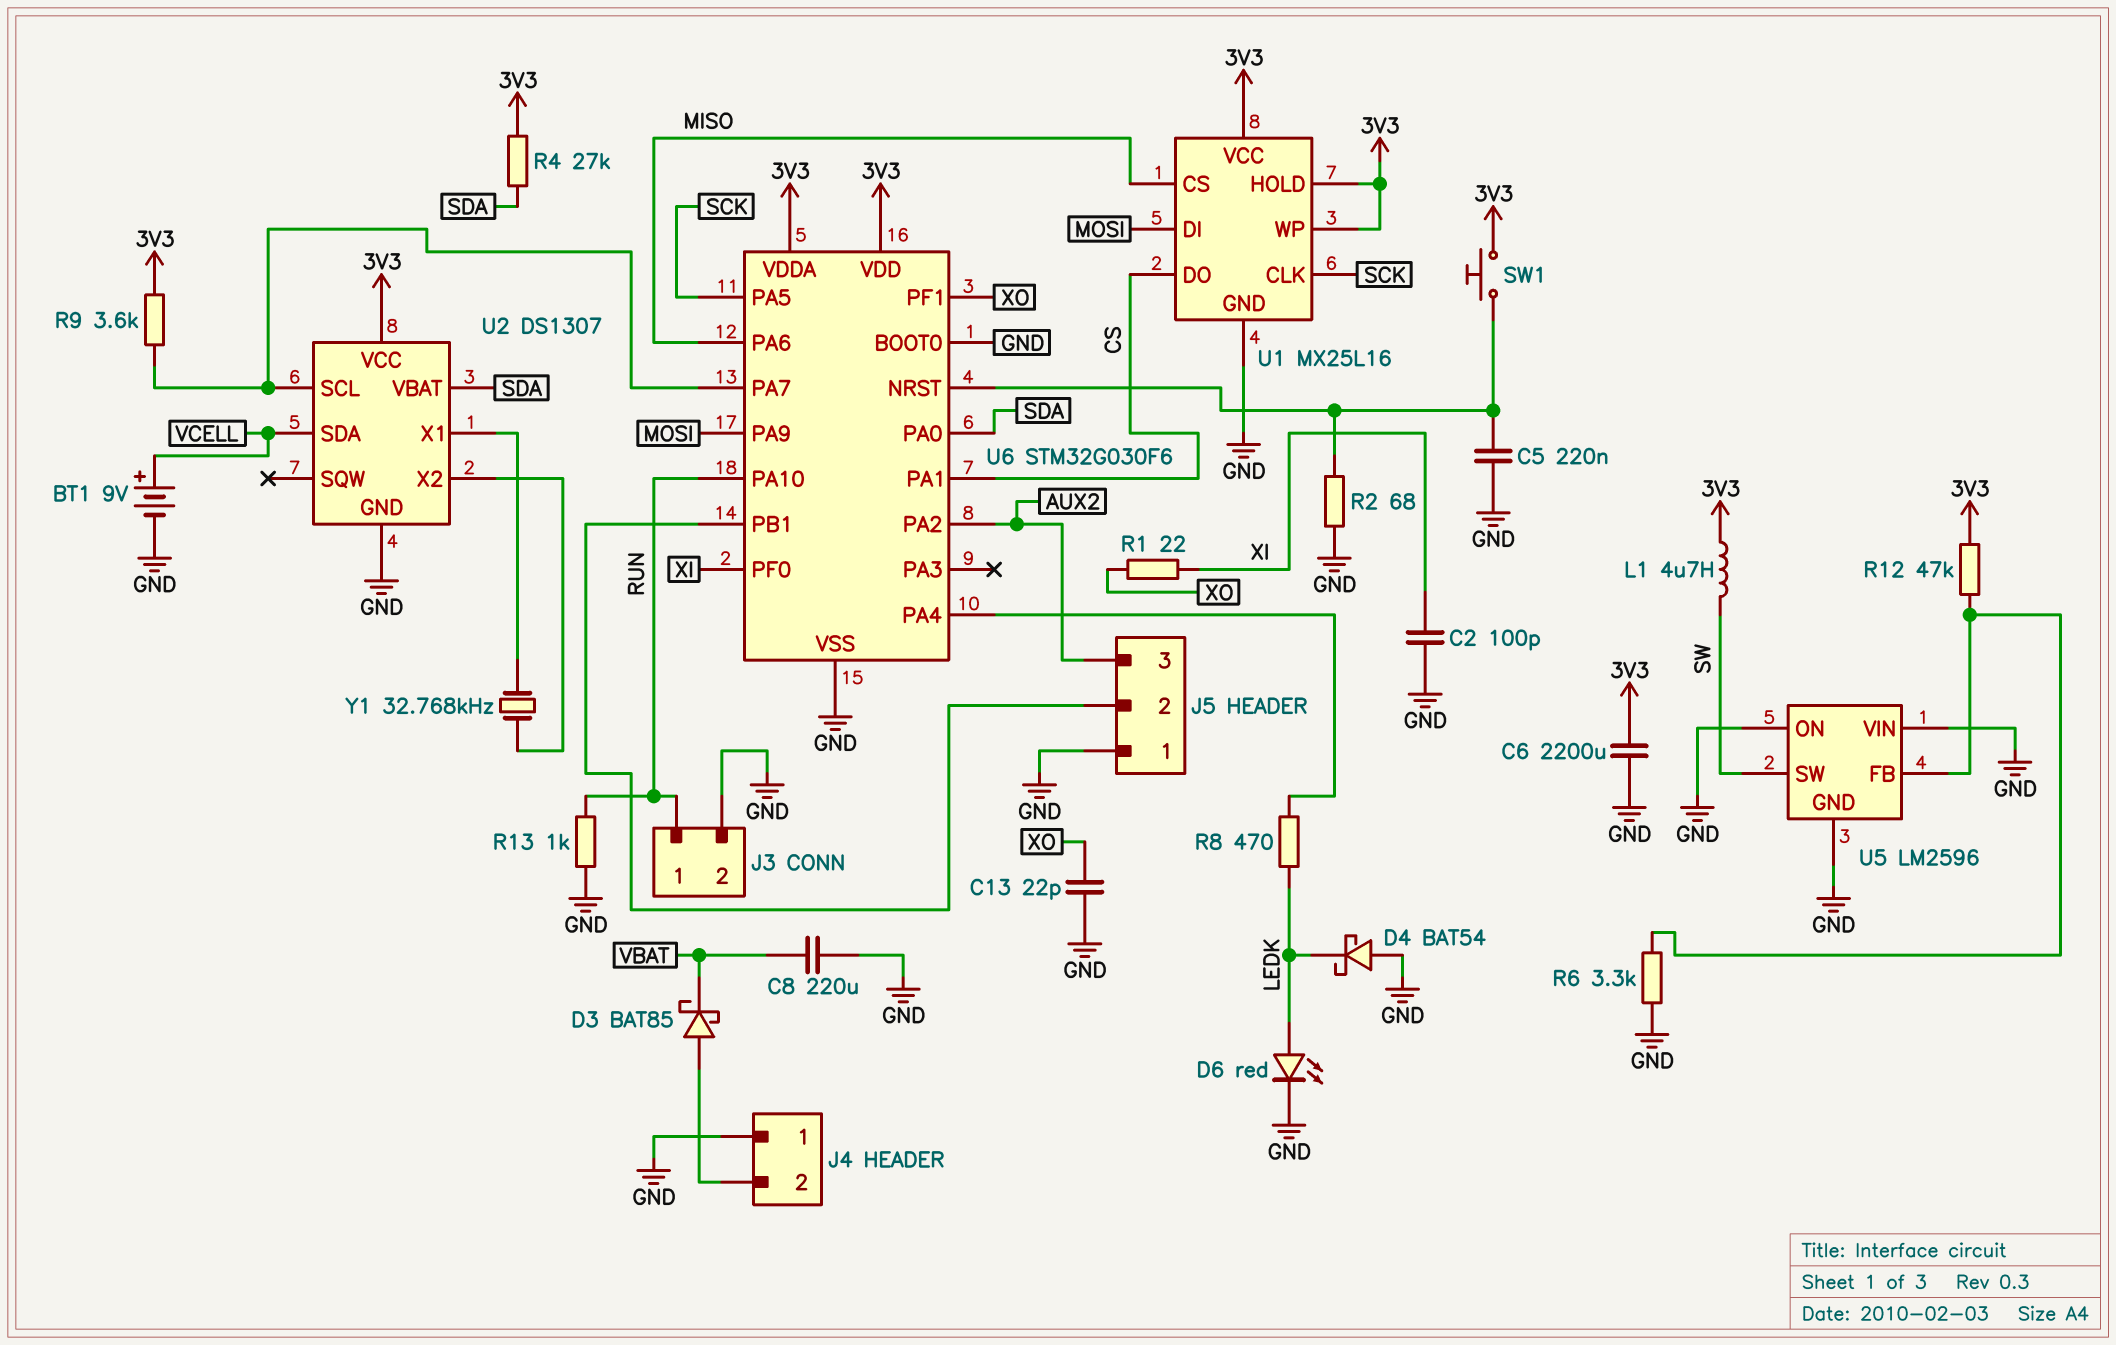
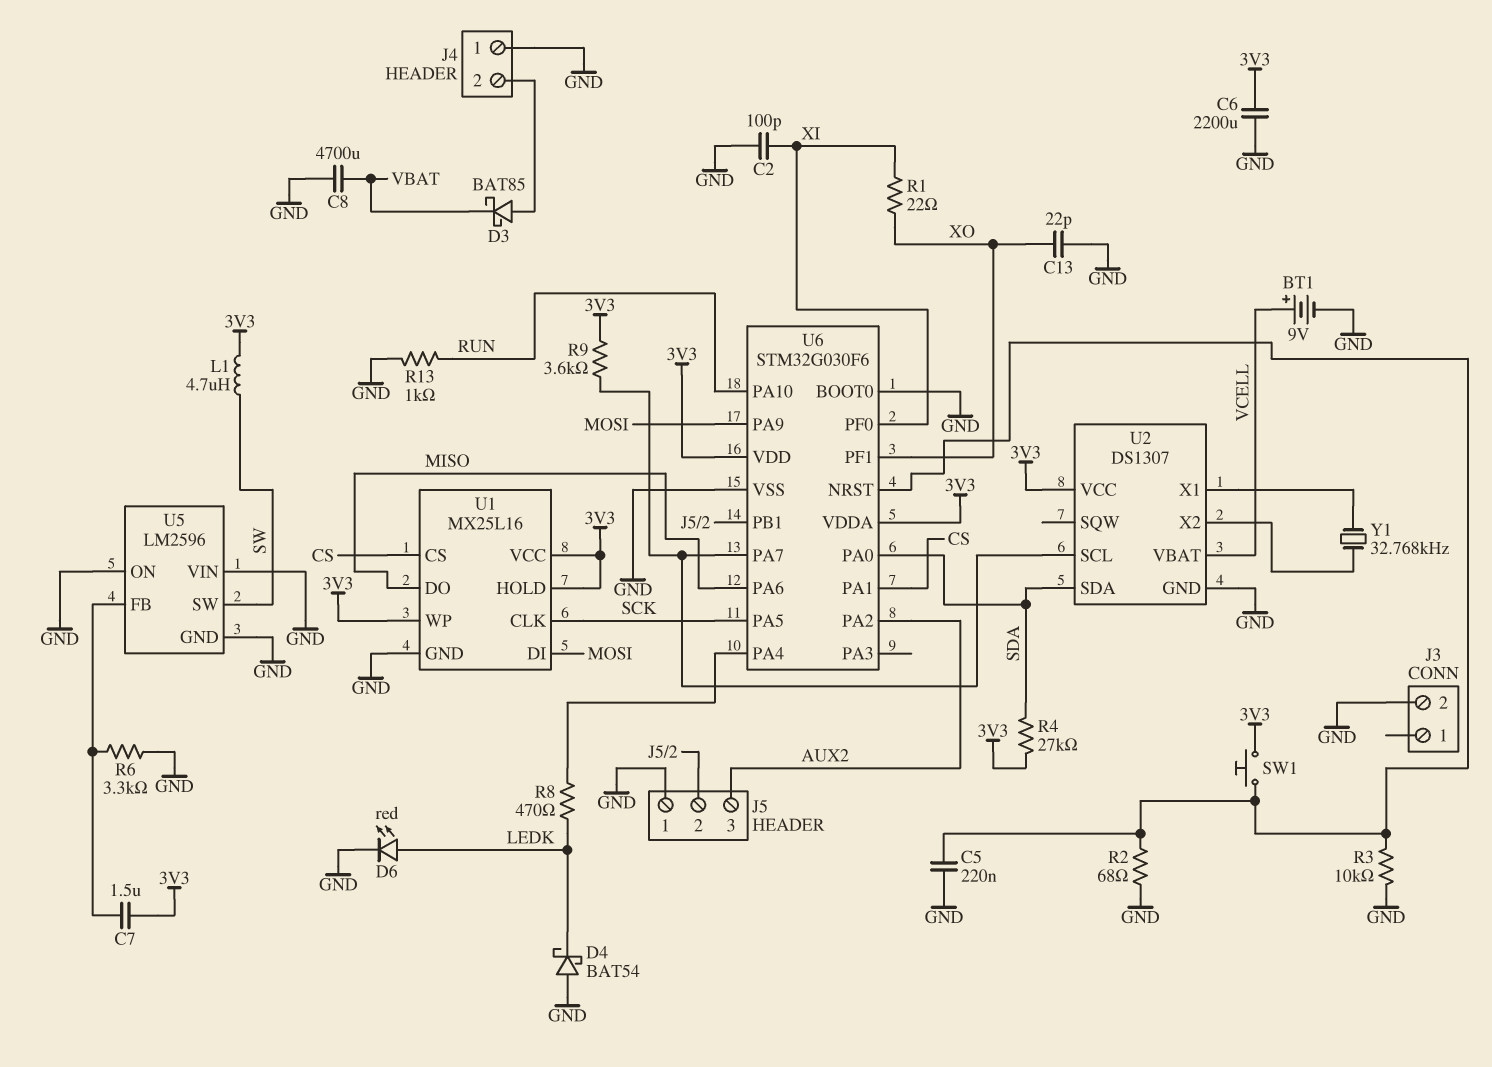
C7: none -> 1.5uF (3V3, U5/FB)
C8: 220uF (GND, VBAT) -> 4700uF (GND, VBAT)
J3 pin 1: RUN -> none
R3: none -> 10k (GND, U6/NRST)
R12: 47k (3V3, U5/FB) -> none
U1 pin CS: MISO -> CS
U1 pin DO: CS -> MISO
U2 pin SDA: VCELL -> SDA
U2 pin VBAT: SDA -> VCELL

